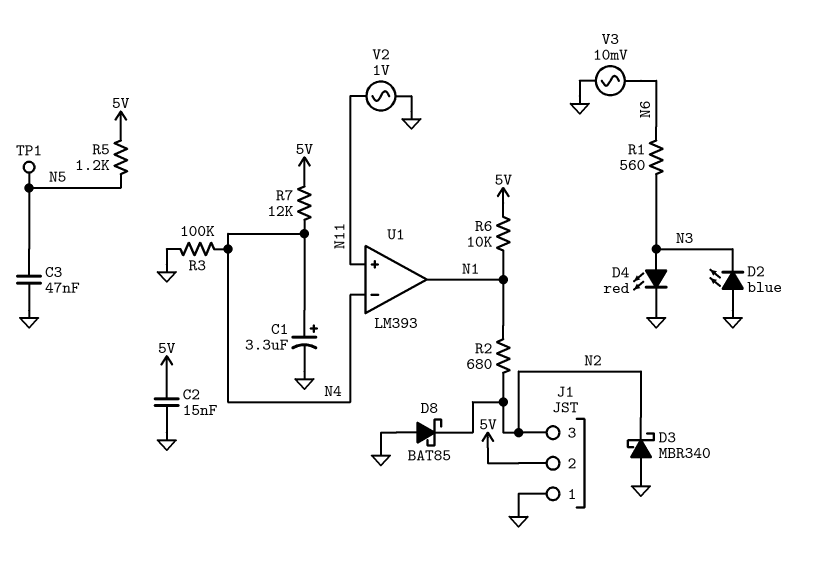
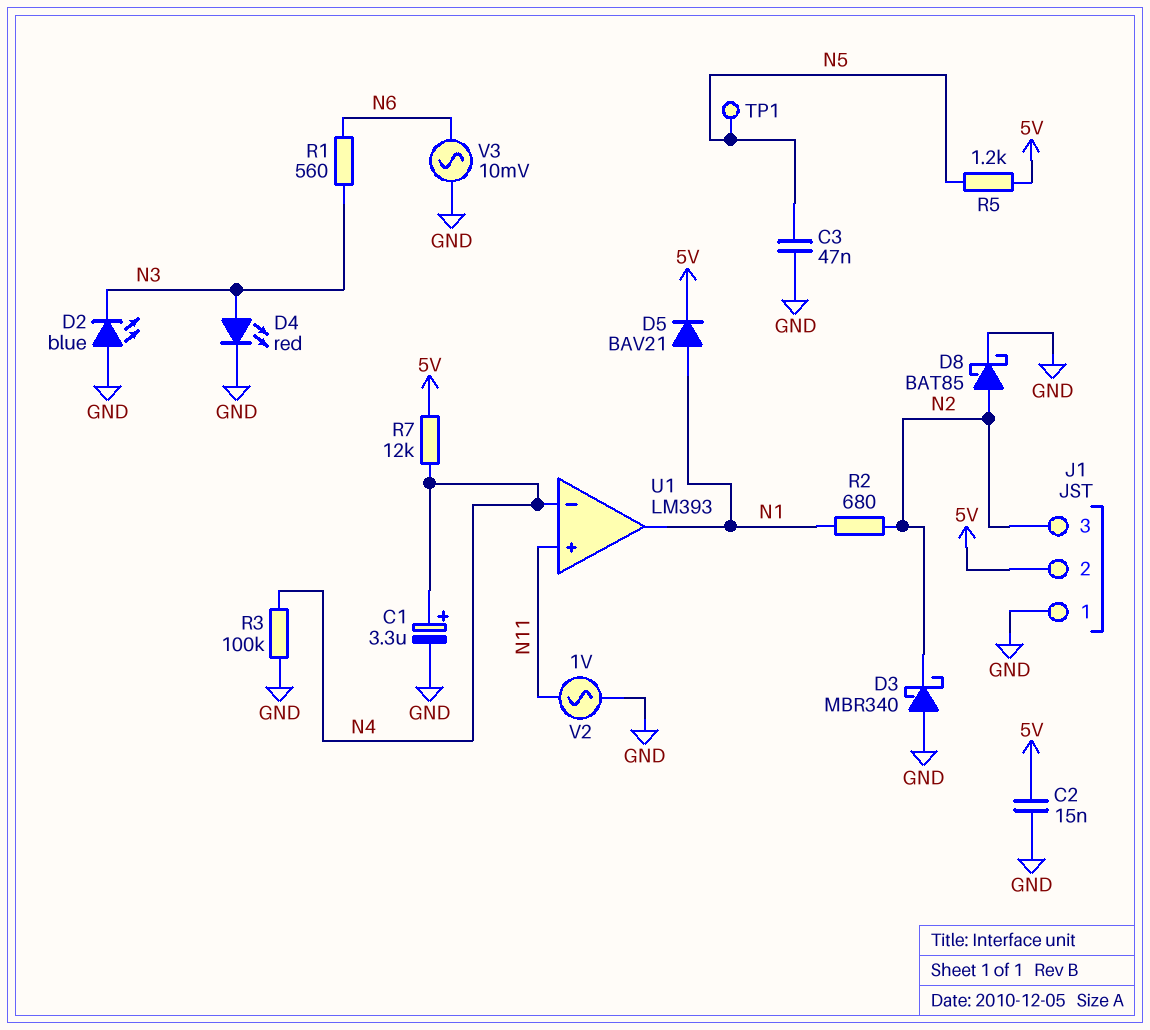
D5: none -> diode BAV21 (A N1, K 5V)
D8: schottky BAT85 (A GND, K N2) -> schottky BAT85 (A N2, K GND)
R6: 10k (5V, N1) -> none

